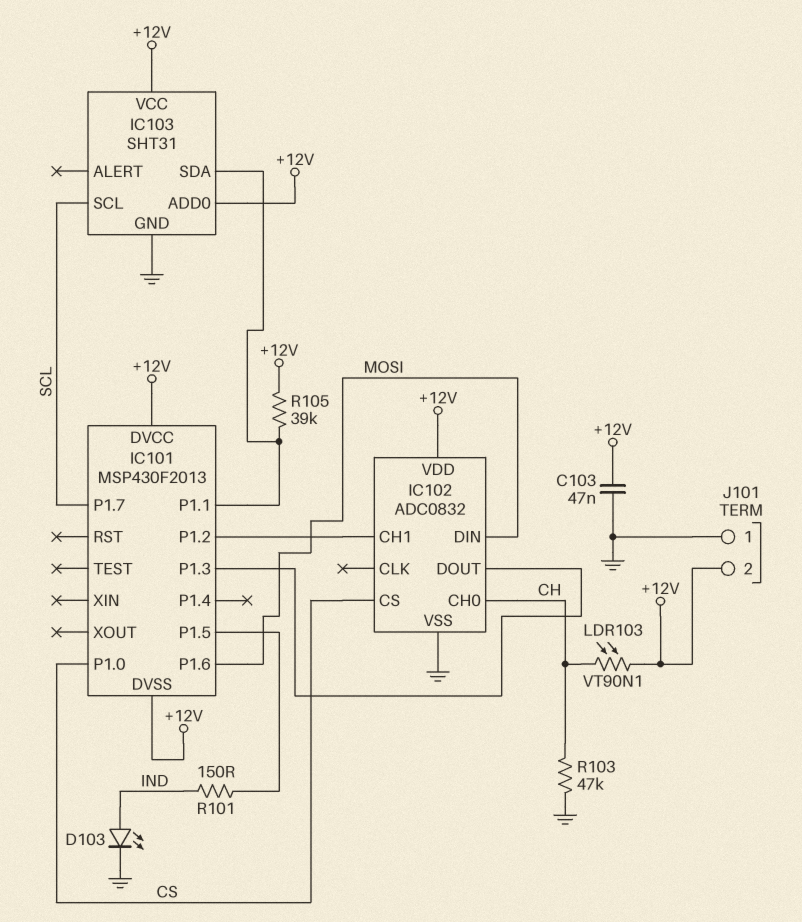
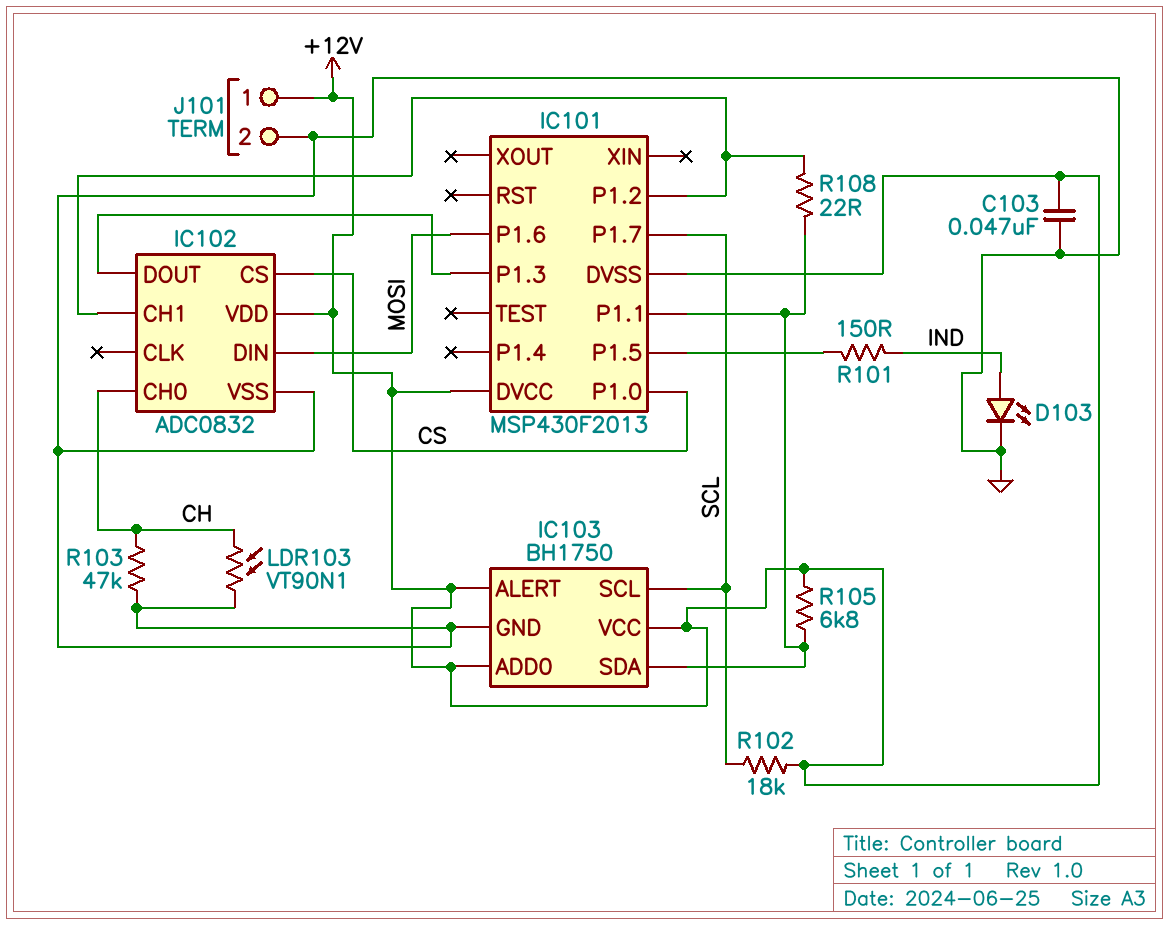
IC103: SHT31 -> BH1750
IC103 pin ALERT: none -> +12V
J101 pin 1: GND -> +12V
J101 pin 2: +12V -> GND
LDR103: VT90N1 (+12V, CH) -> VT90N1 (CH, GND)
R102: none -> 18k (+12V, SCL)
R105: 39k (+12V, IC101/P1.1) -> 6.8k (+12V, IC101/P1.1)
R108: none -> 22 (IC101/P1.1, IC101/P1.2)

